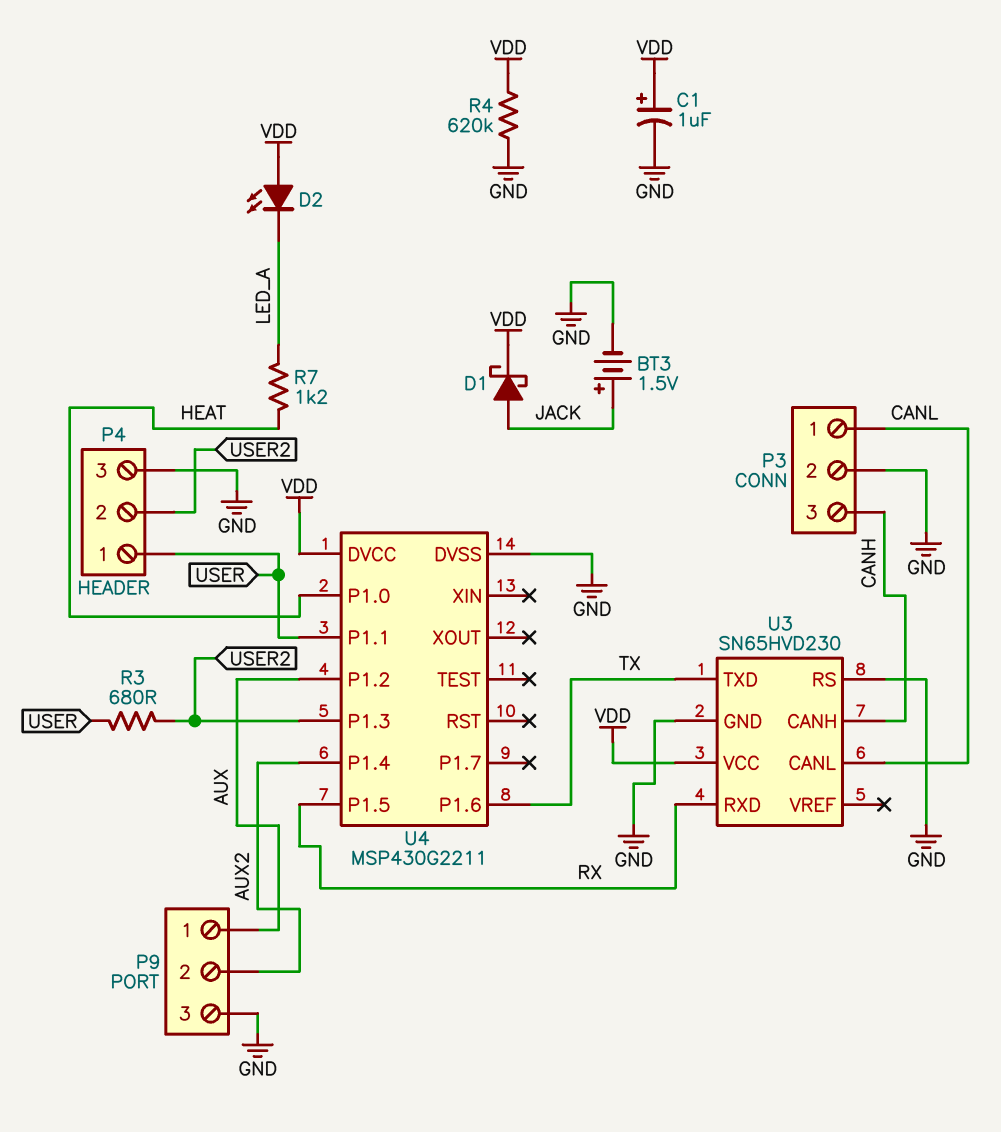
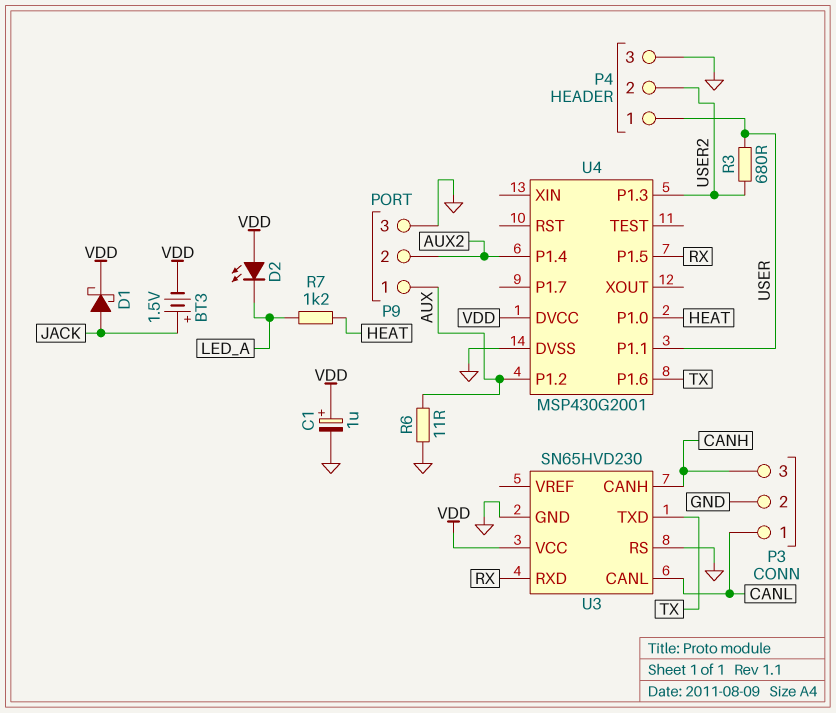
BT3: 1.5V (plus JACK, minus GND) -> 1.5V (plus JACK, minus VDD)
R4: 620k (GND, VDD) -> none
R6: none -> 11 (AUX, GND)
U4: MSP430G2211 -> MSP430G2001

